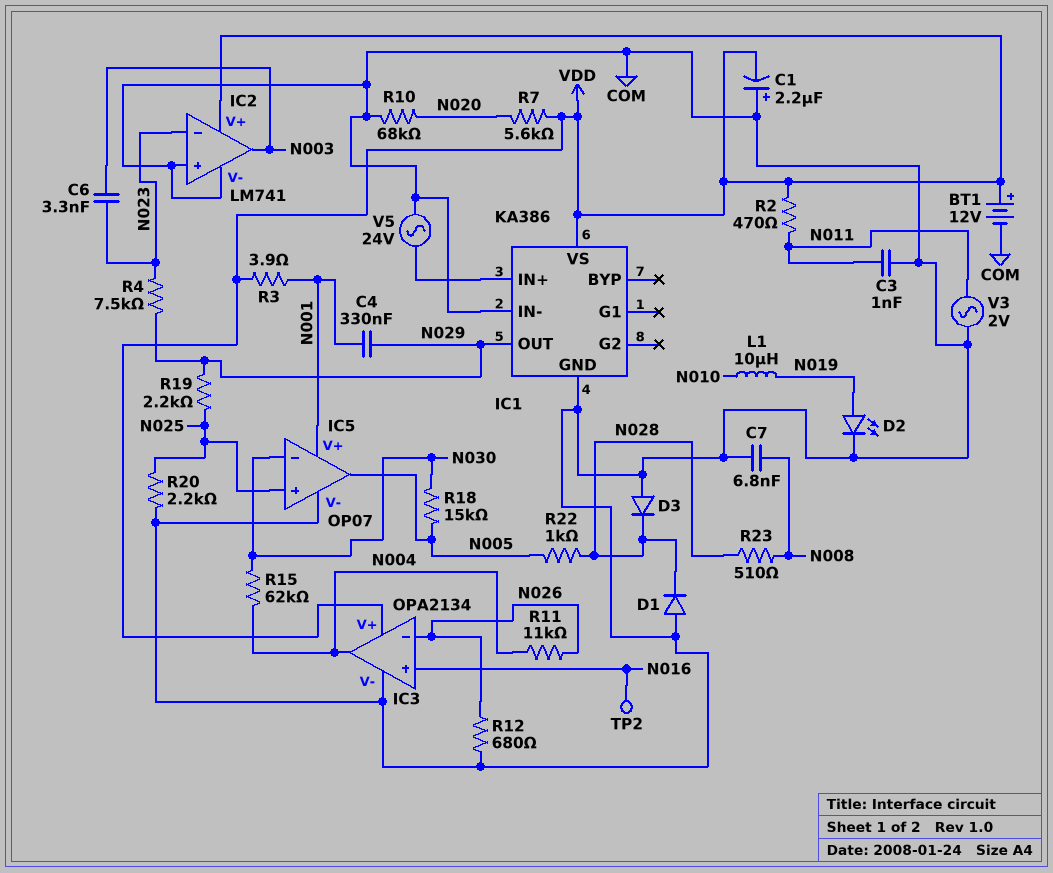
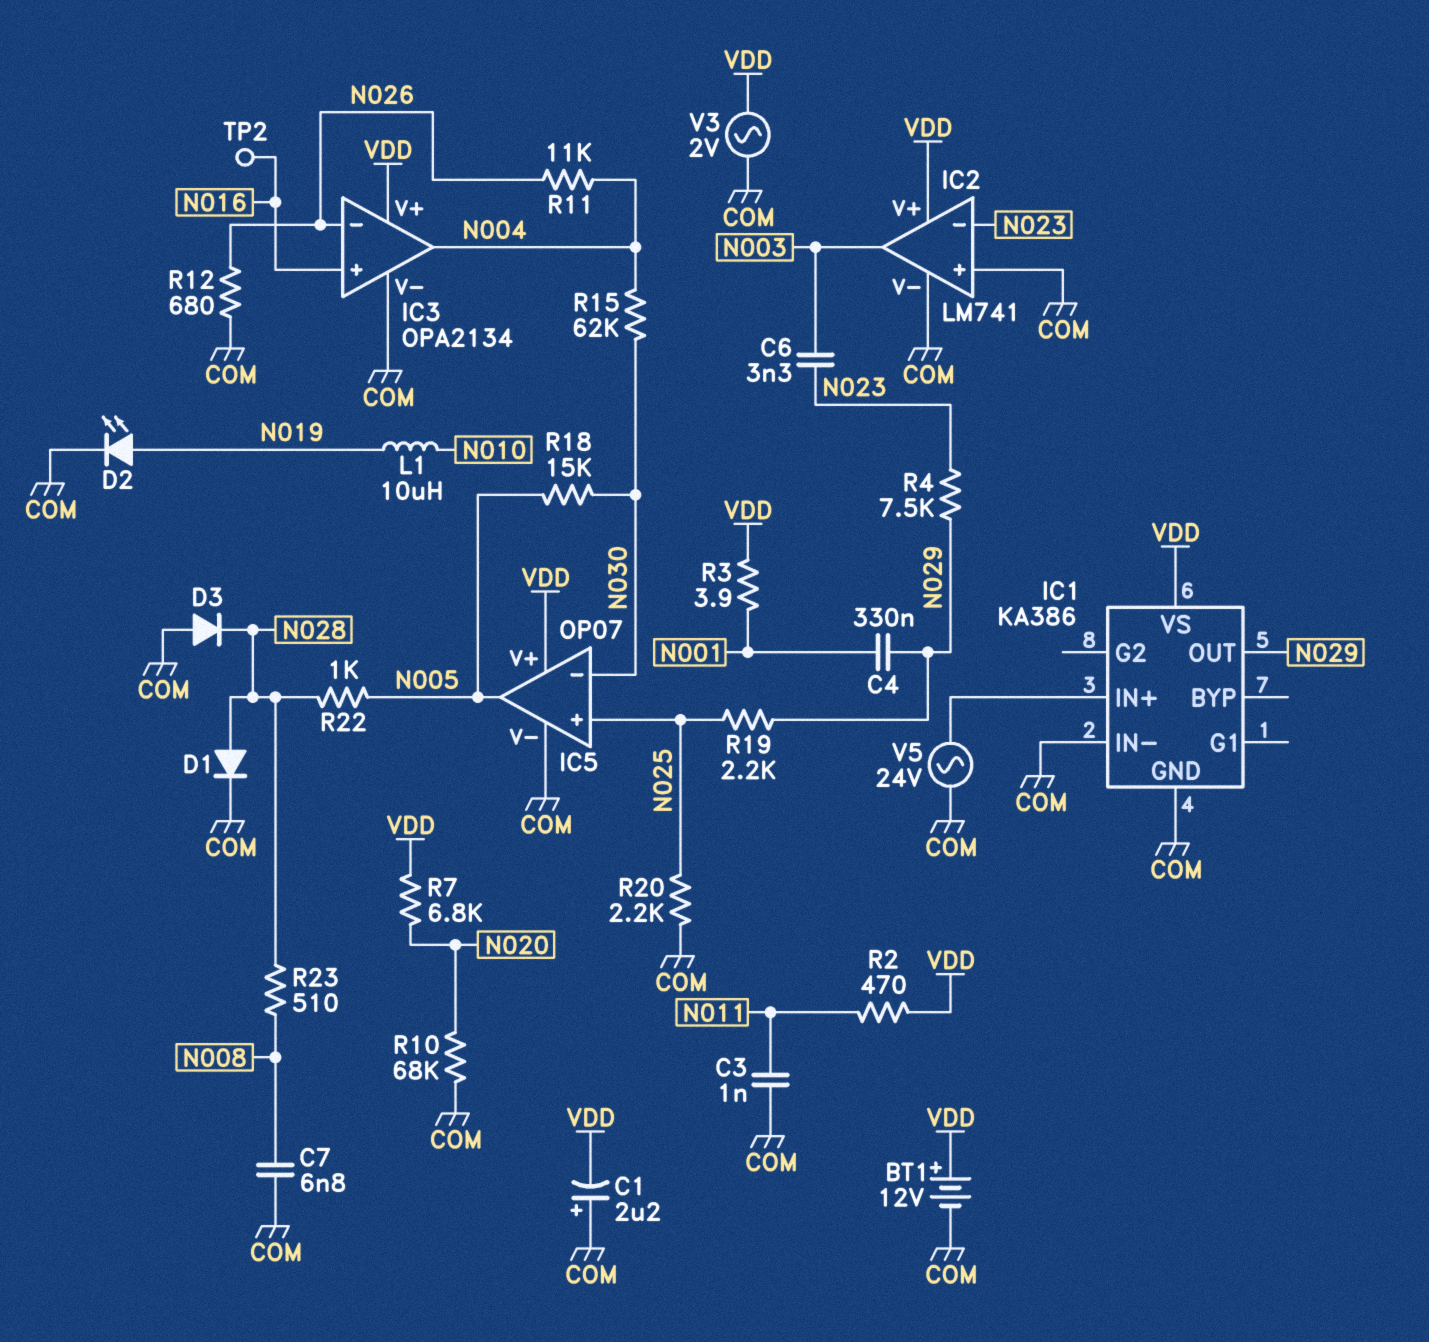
D1: diode (A COM, K N028) -> diode (A N028, K COM)
IC5 pin V+: N001 -> VDD
R7: 5.6k (N020, VDD) -> 6.8k (N020, VDD)
V3: AC 2V (COM, N011) -> AC 2V (COM, VDD)

